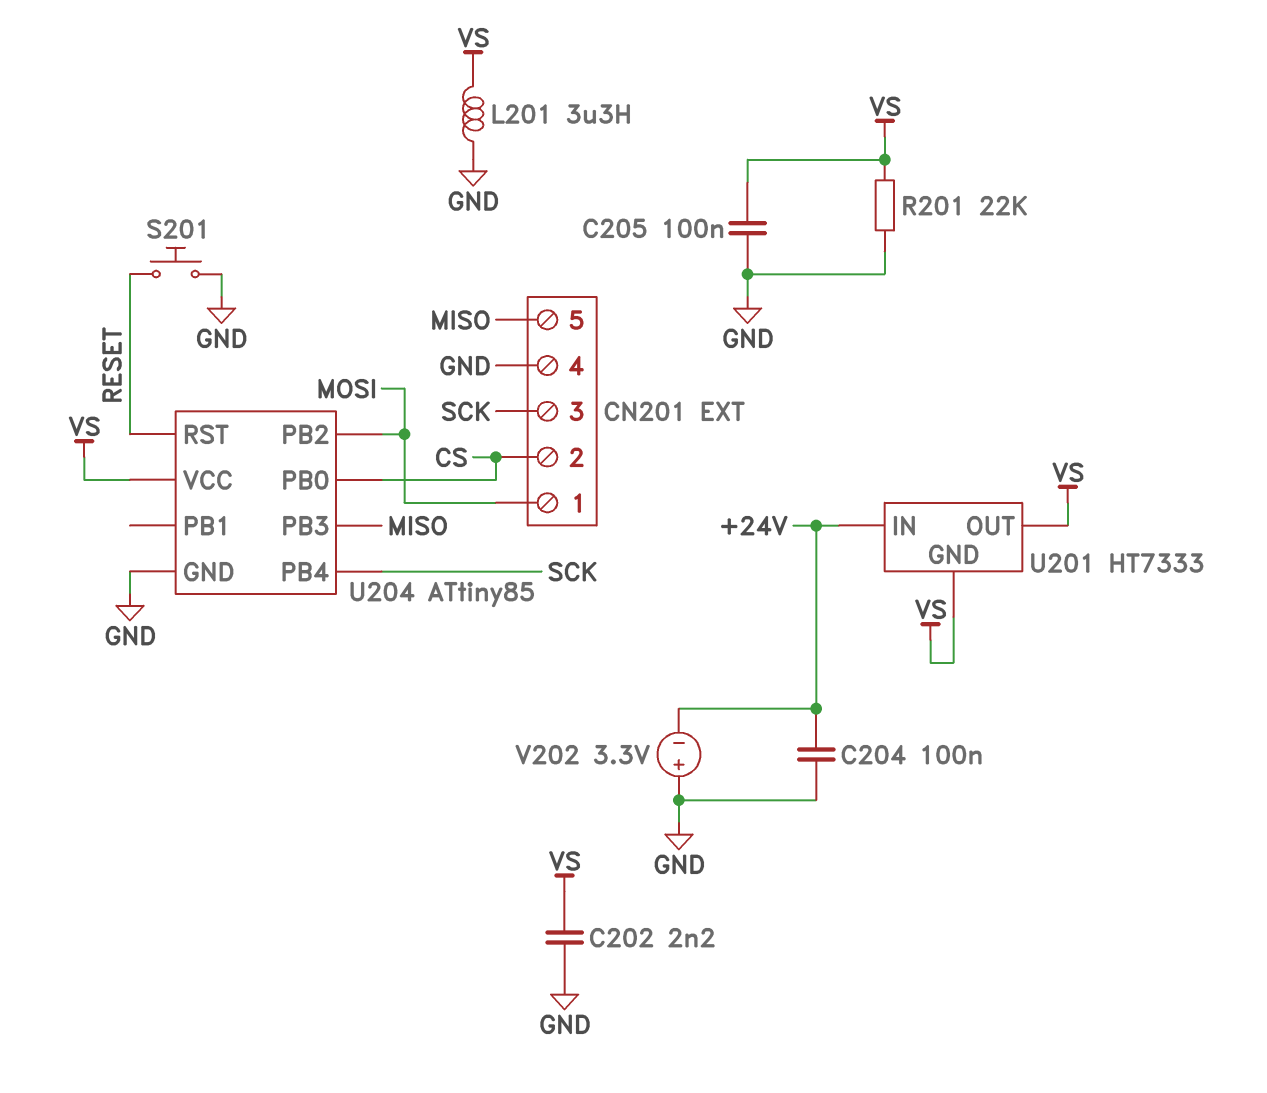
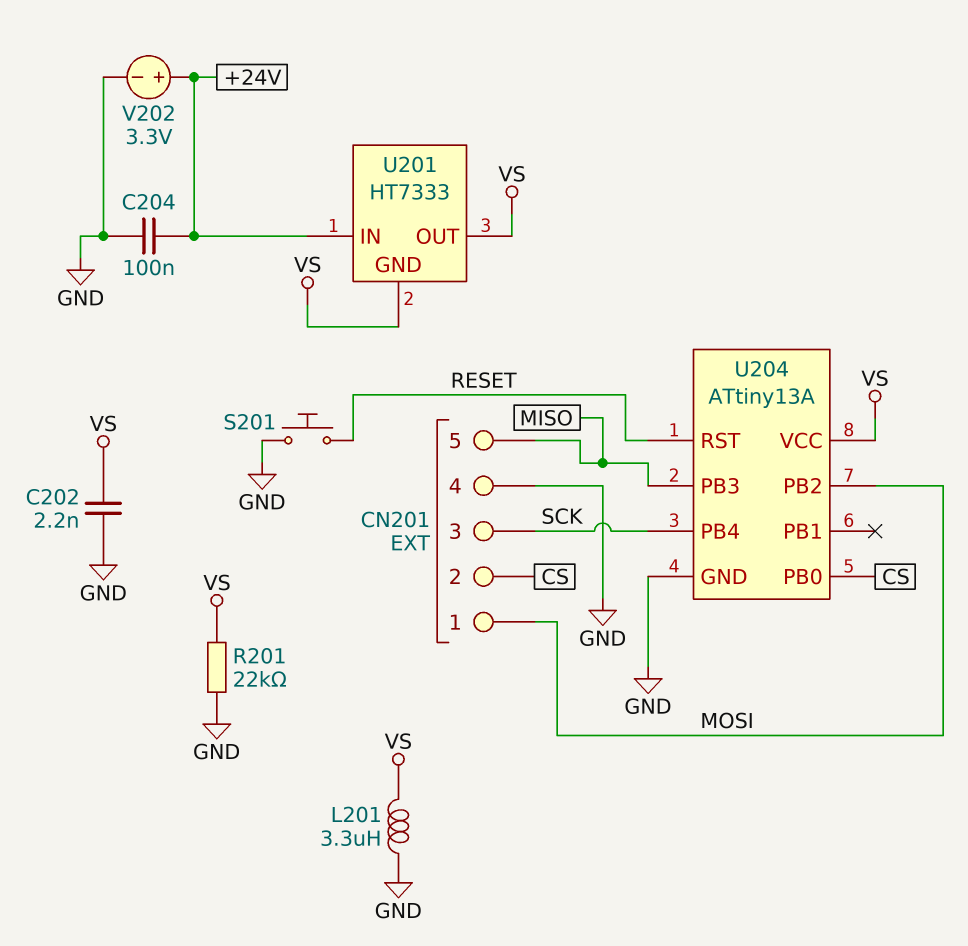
C205: 100nF (GND, VS) -> none
U204: ATtiny85 -> ATtiny13A
V202: 3.3V (plus GND, minus +24V) -> 3.3V (plus +24V, minus GND)

